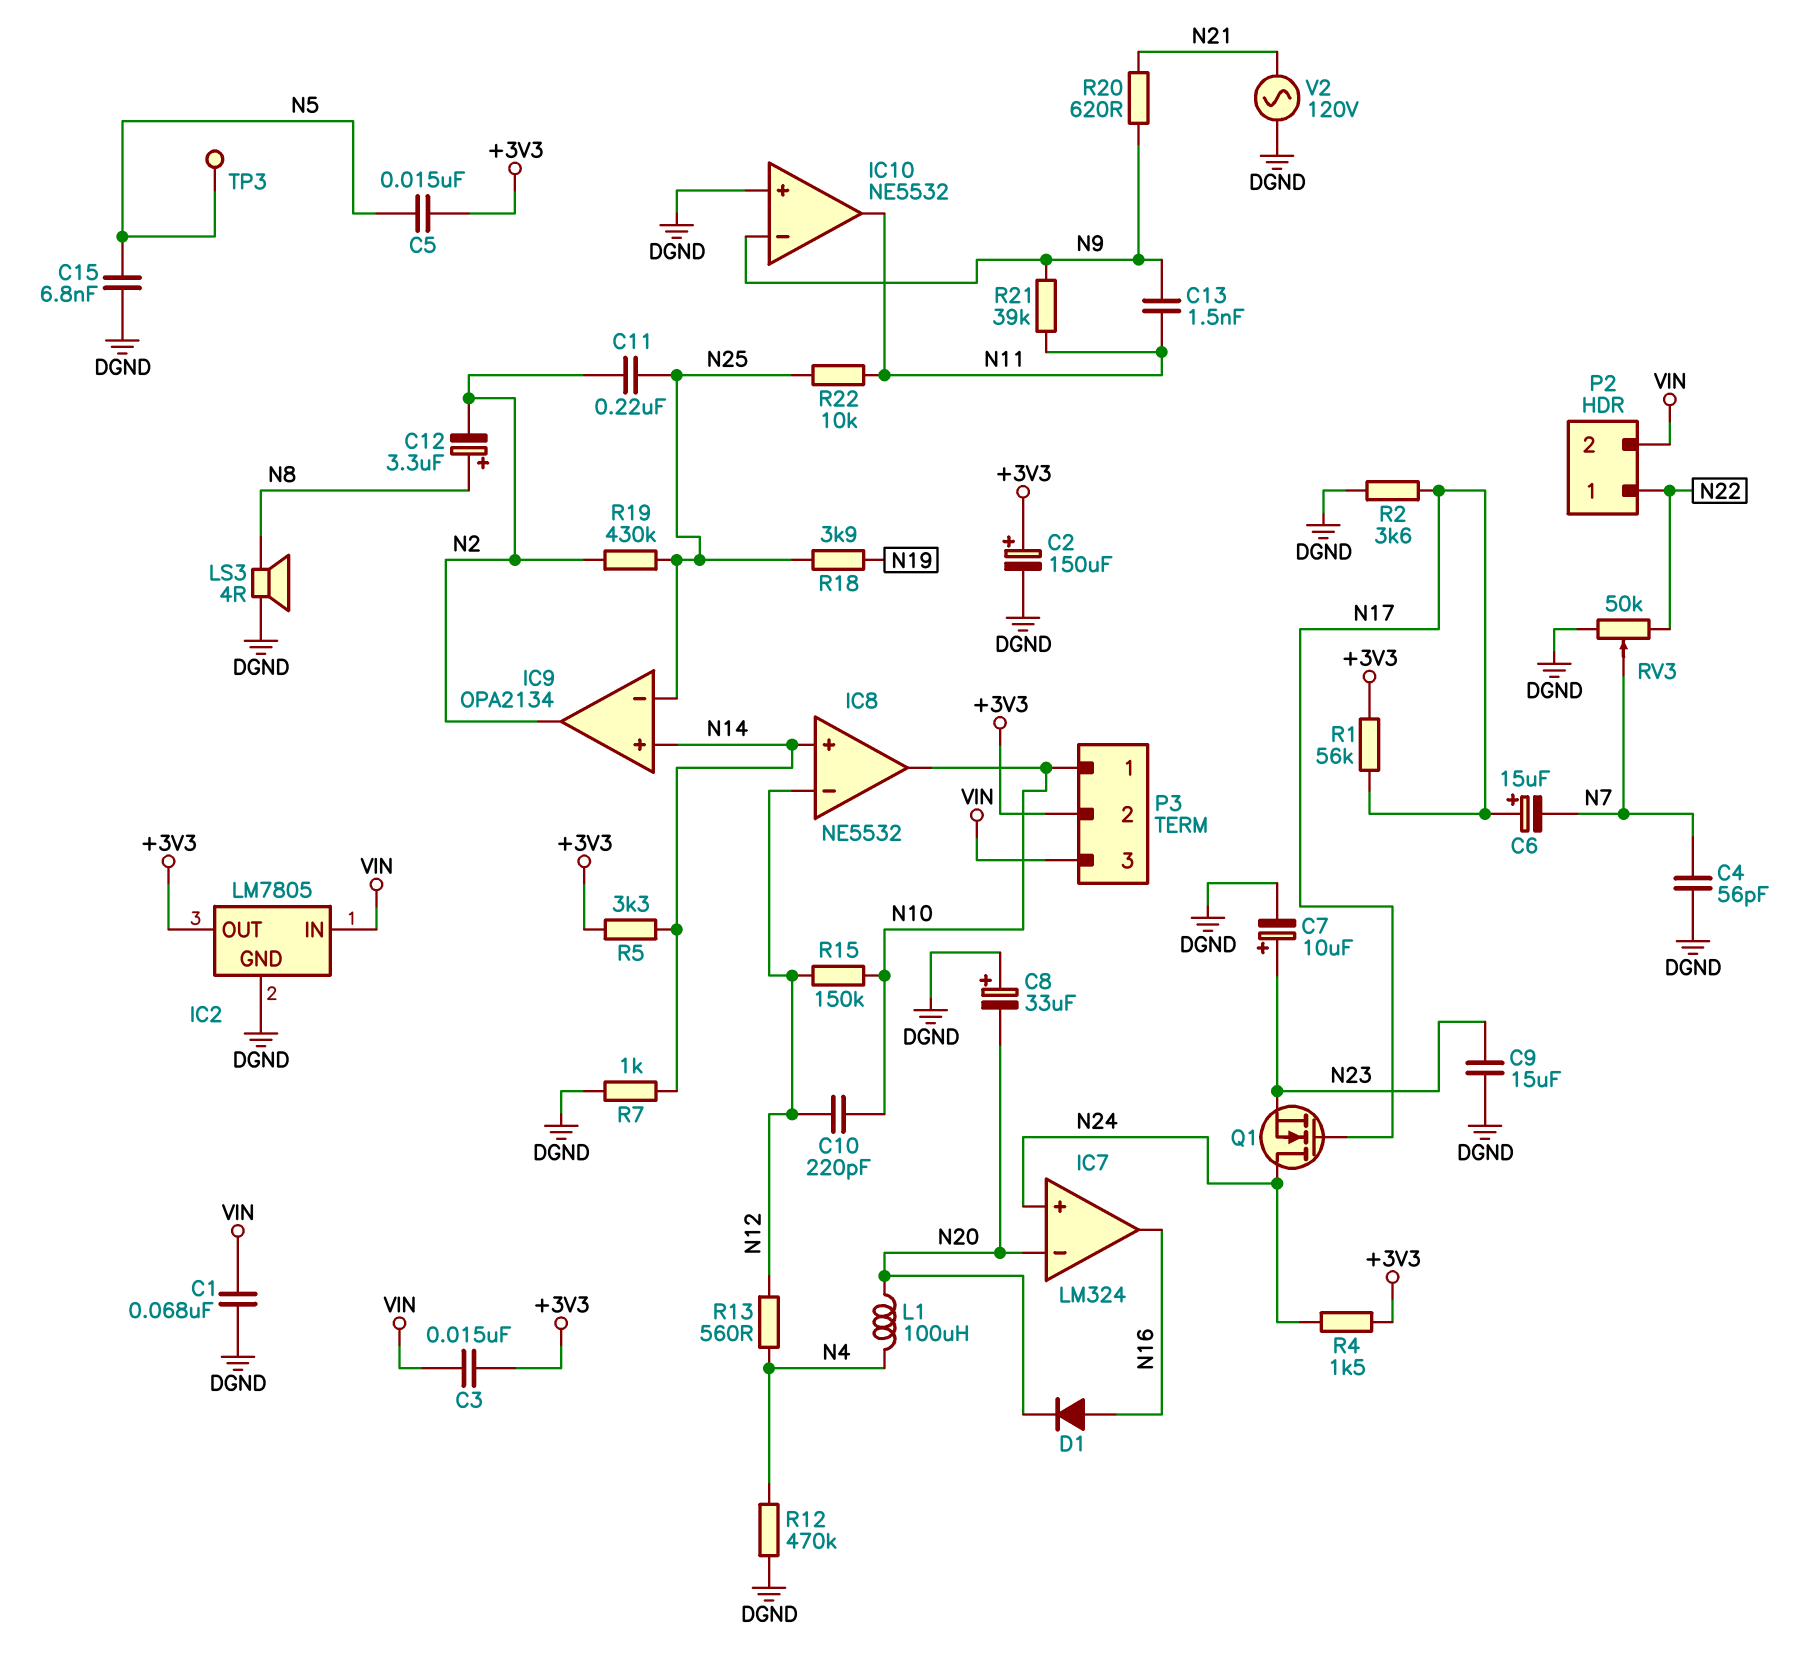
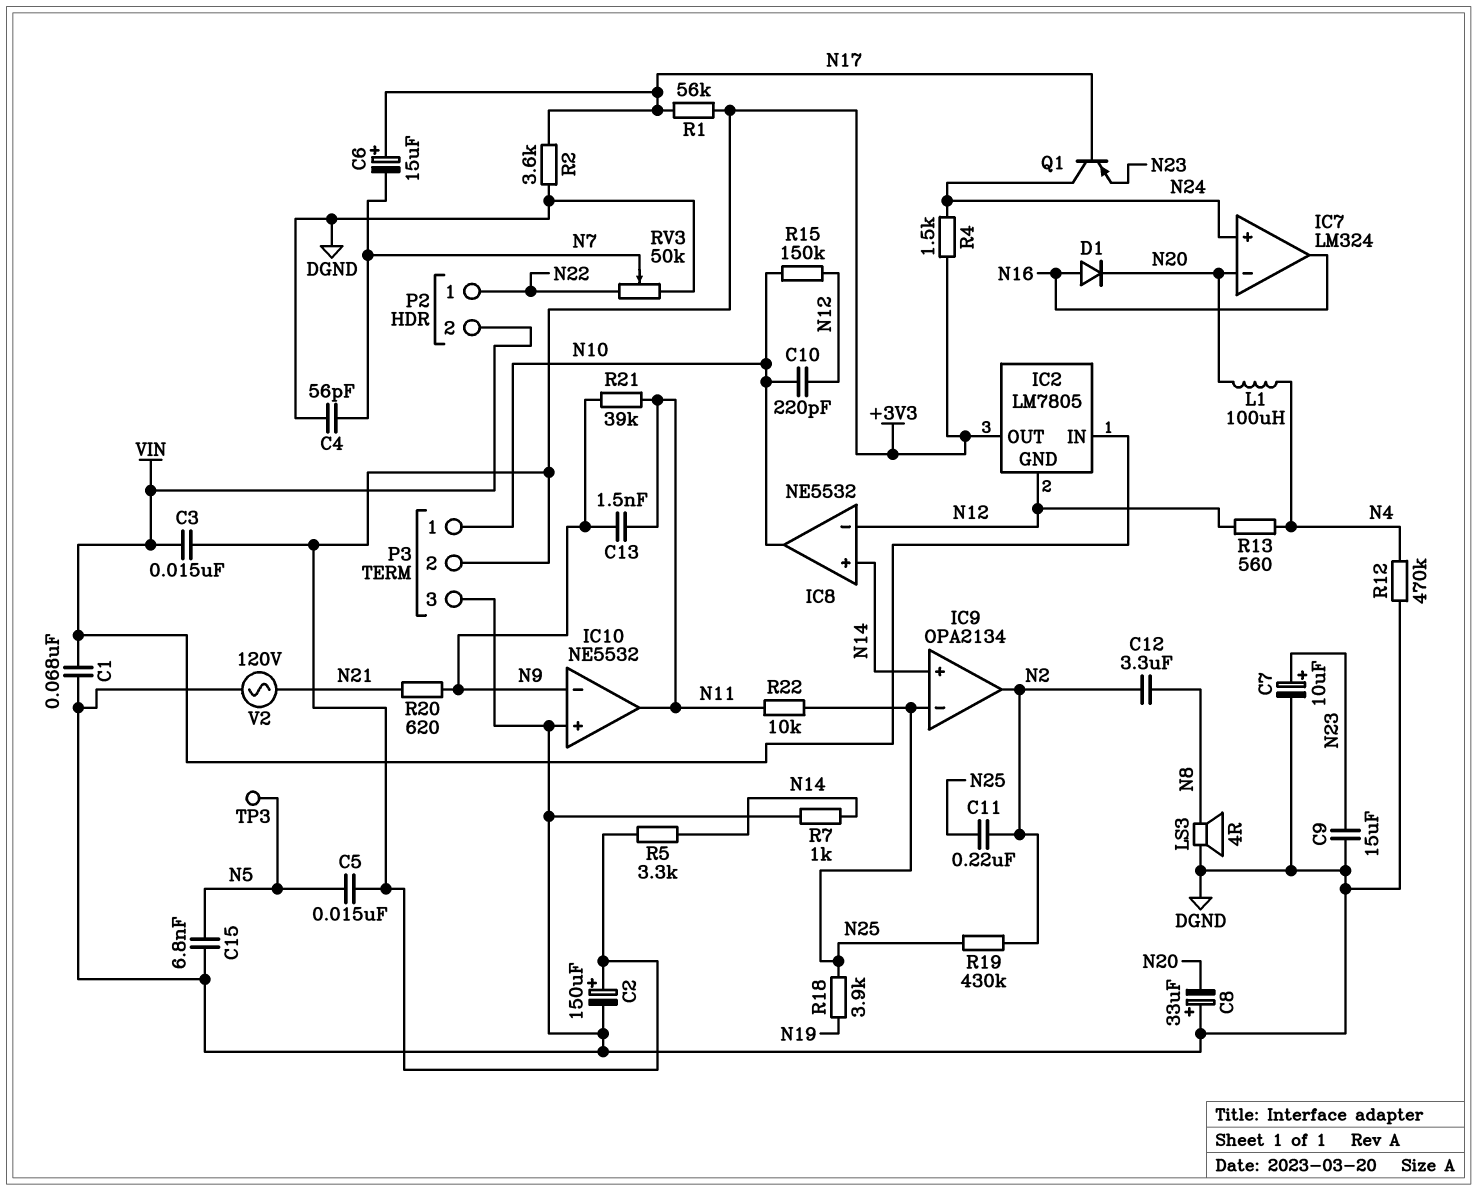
C12: 3.3uF (plus N8, minus N2) -> 3.3uF (N2, N8)
IC2 pin GND: DGND -> N12
P3 pin 3: VIN -> DGND
Q1: NMOS (G N17, D N24, S N23) -> PNP (B N17, C N24, E N23)

